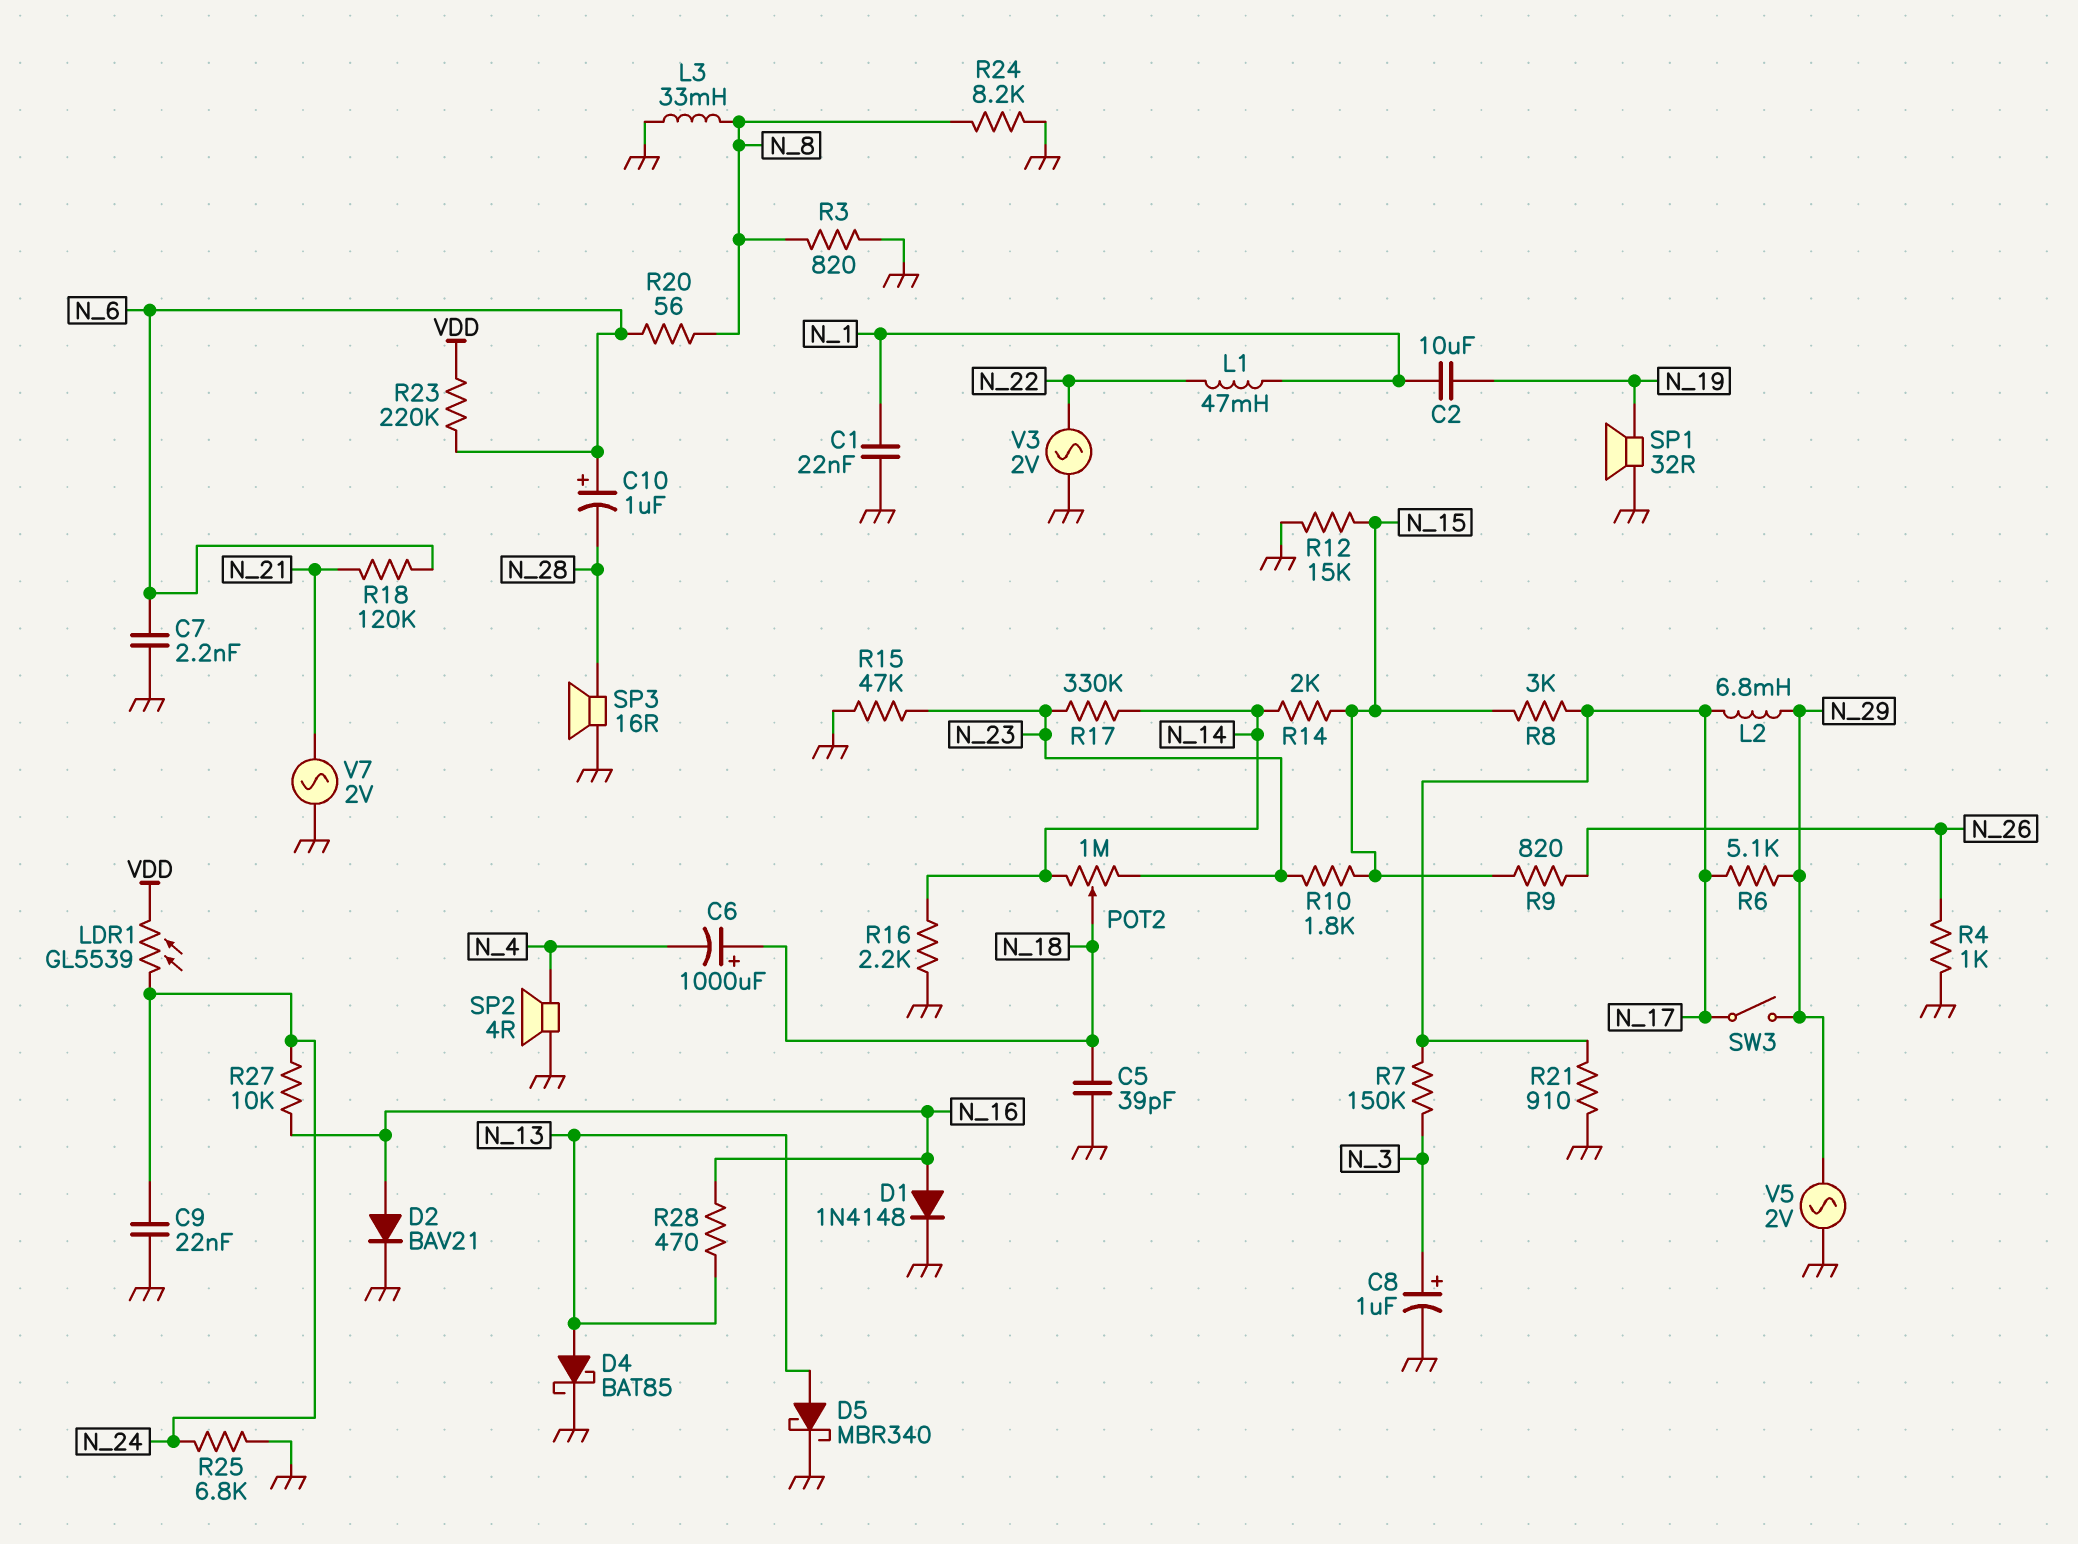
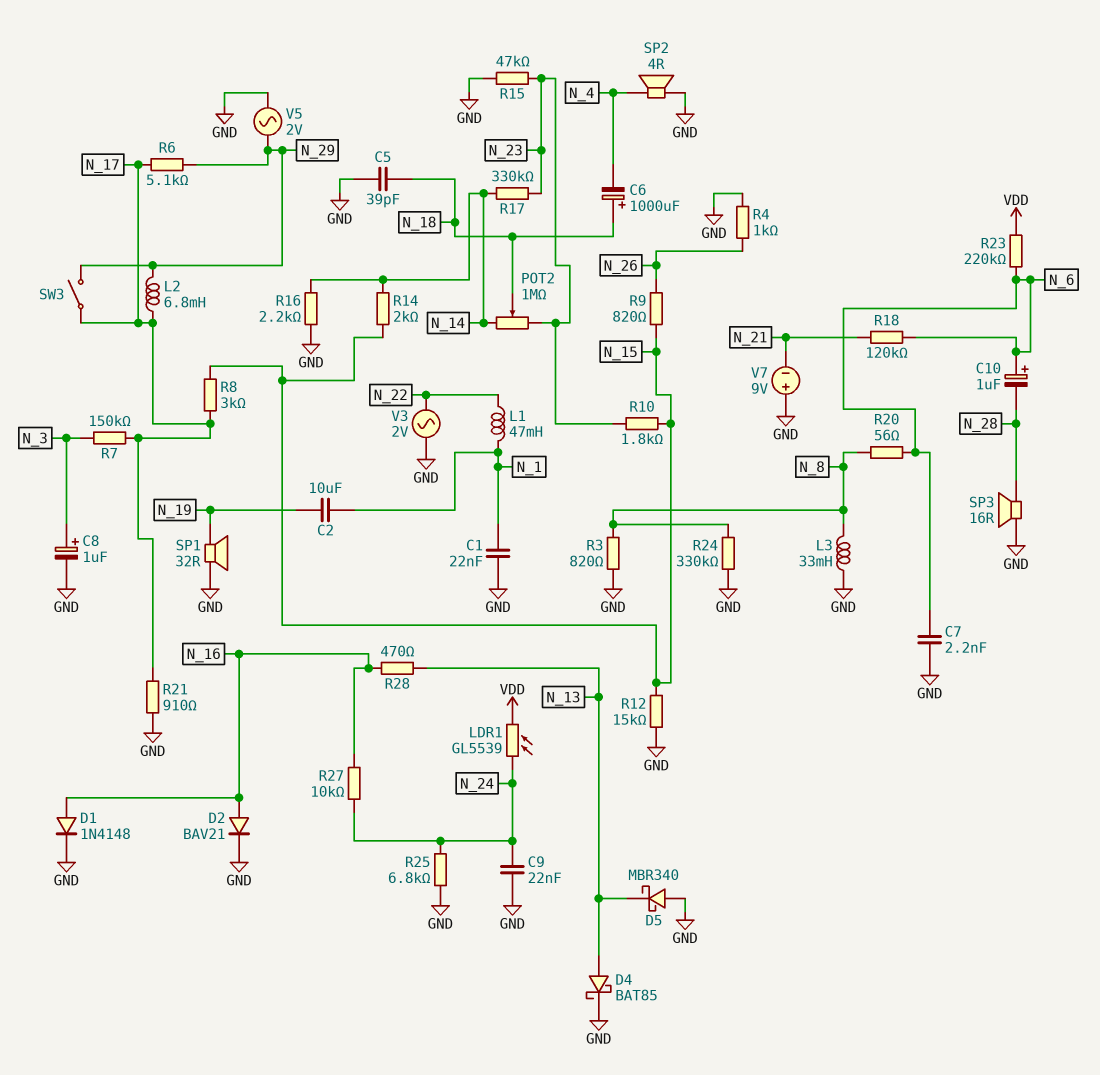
D5: schottky MBR340 (A N_13, K GND) -> schottky MBR340 (A GND, K N_13)
R24: 8.2k (GND, N_8) -> 330k (GND, N_8)
V7: AC 2V (GND, N_21) -> 9V (plus GND, minus N_21)

